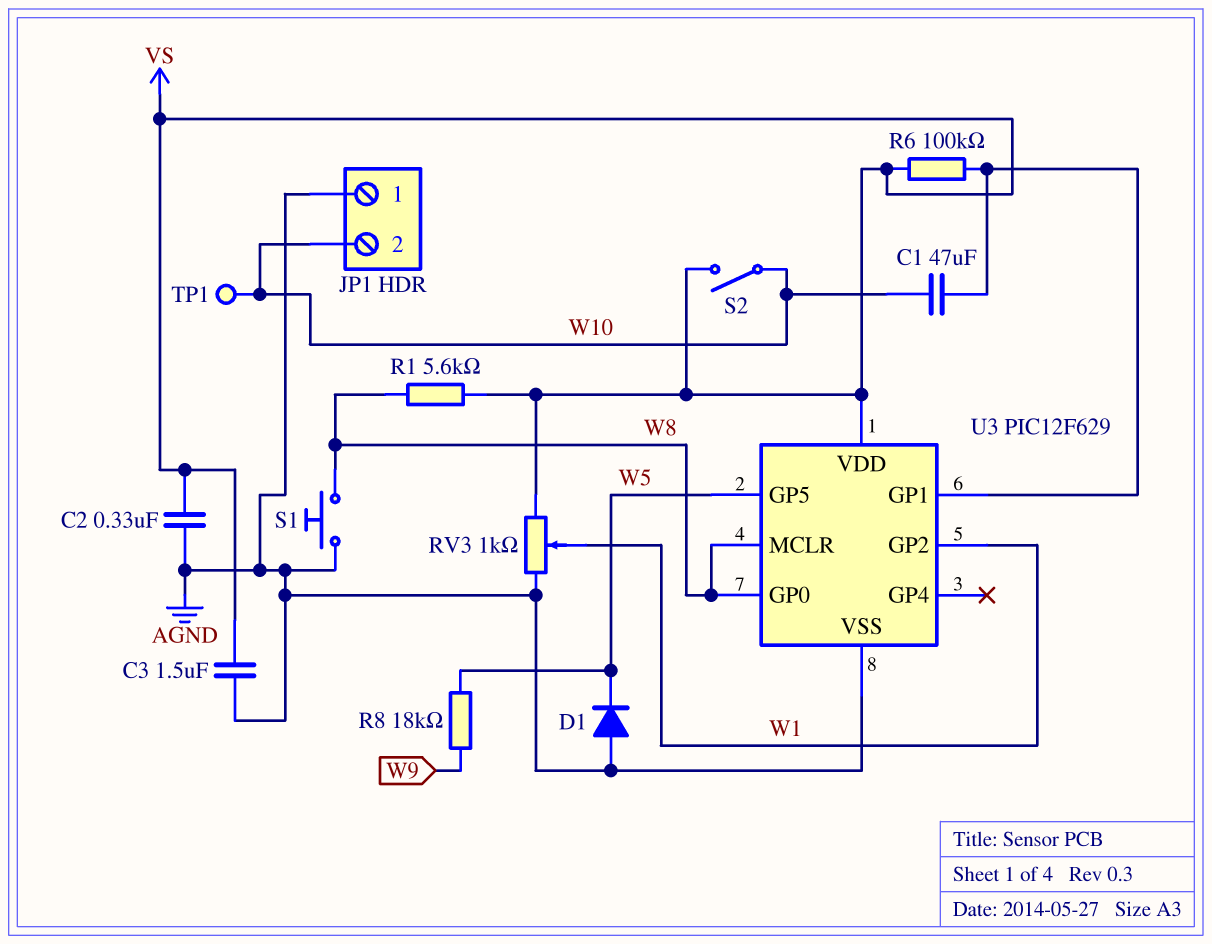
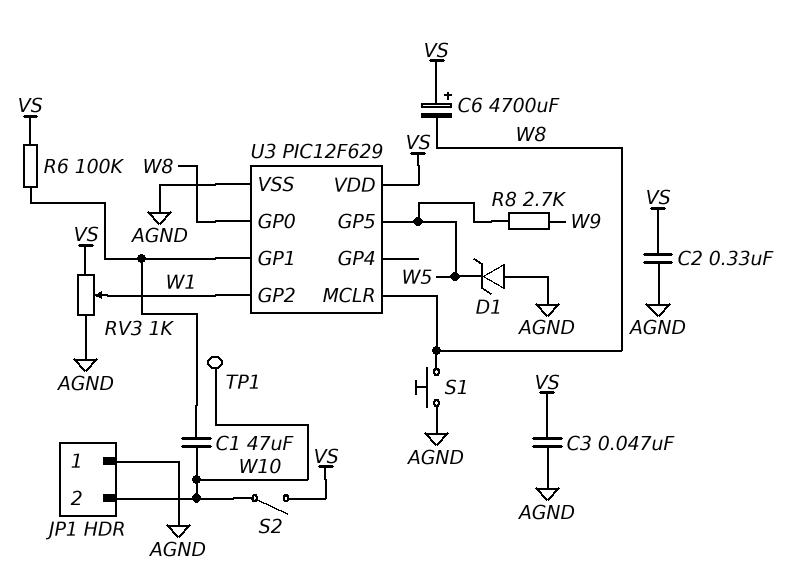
C3: 1.5uF (AGND, VS) -> 47nF (AGND, VS)
C6: none -> 4700uF (plus VS, minus W8)
D1: diode (A AGND, K W5) -> zener (A AGND, K W5)
R1: 5.6k (VS, W8) -> none
R8: 18k (W5, W9) -> 2.7k (W5, W9)

